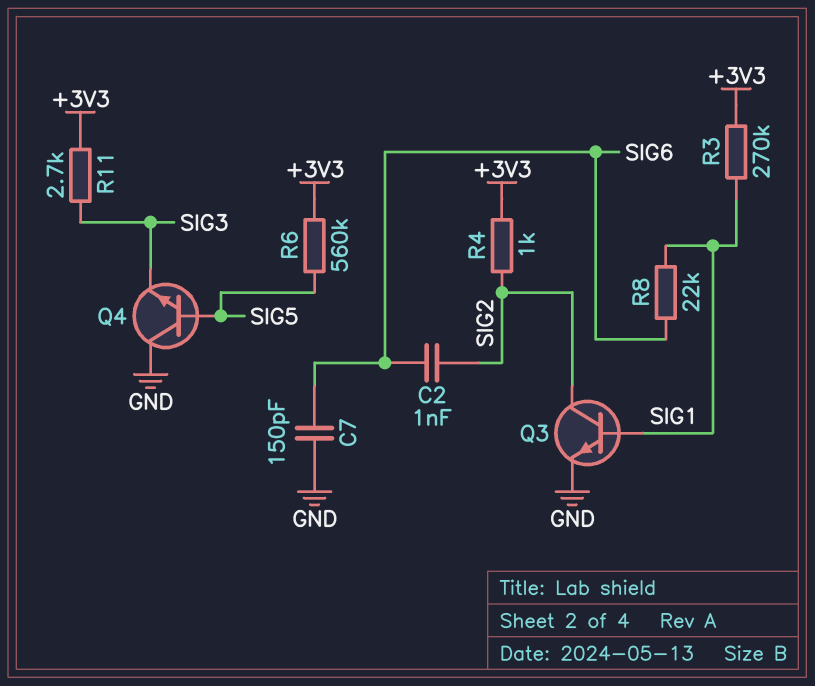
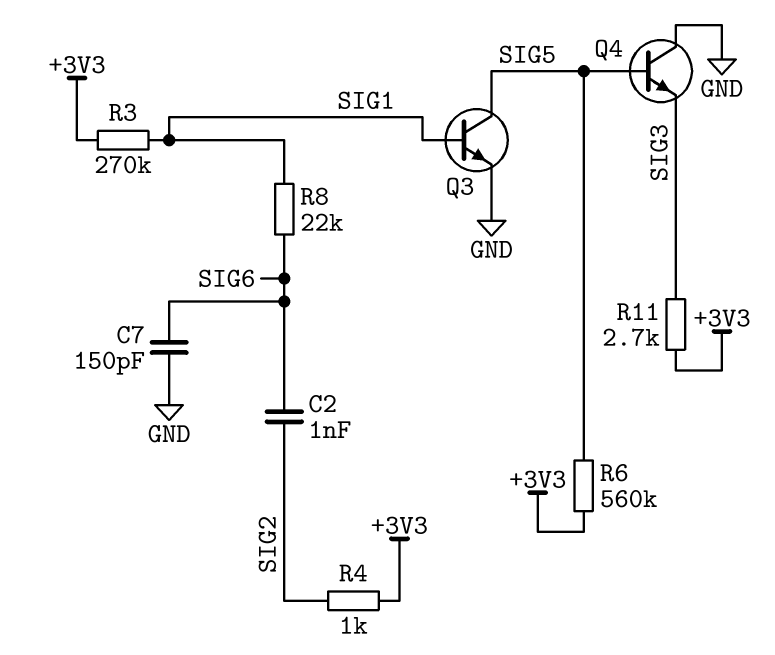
Q3: NPN (B SIG1, C SIG2, E GND) -> NPN (B SIG1, C SIG5, E GND)

